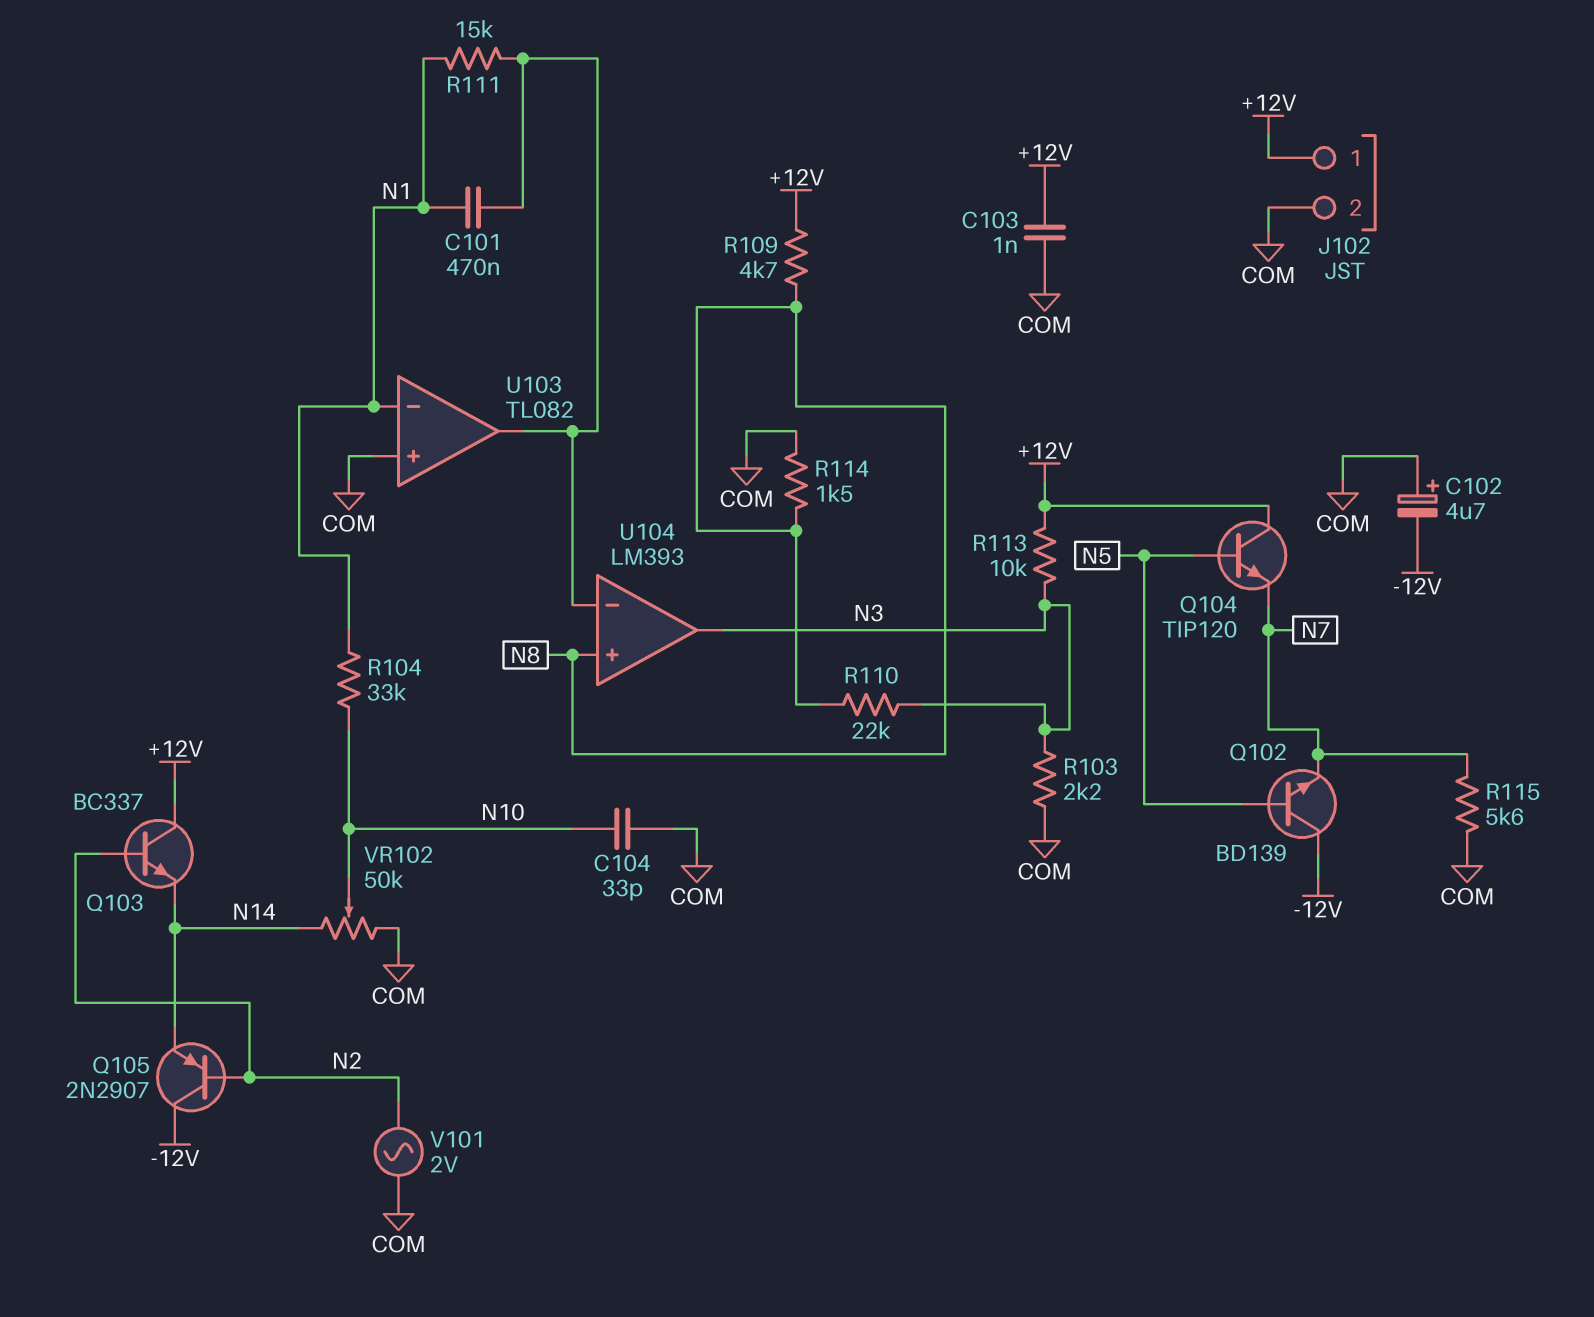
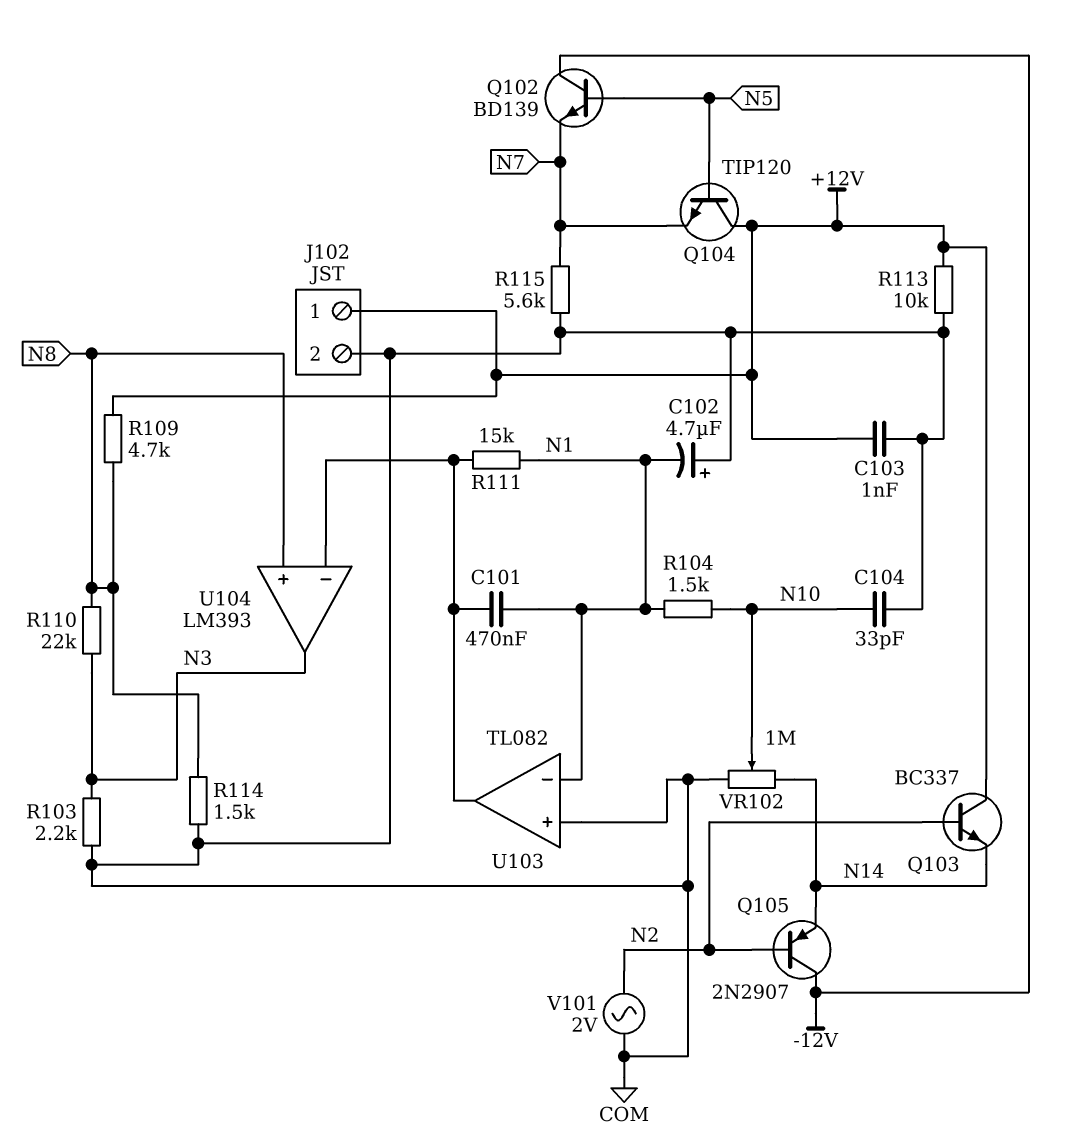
C102: 4.7uF (plus COM, minus -12V) -> 4.7uF (plus COM, minus N1)
R104: 33k (N1, N10) -> 1.5k (N1, N10)
R113: 10k (+12V, N3) -> 10k (+12V, COM)
VR102: 50k (COM, N14, wiper N10) -> 1M (COM, N14, wiper N10)

